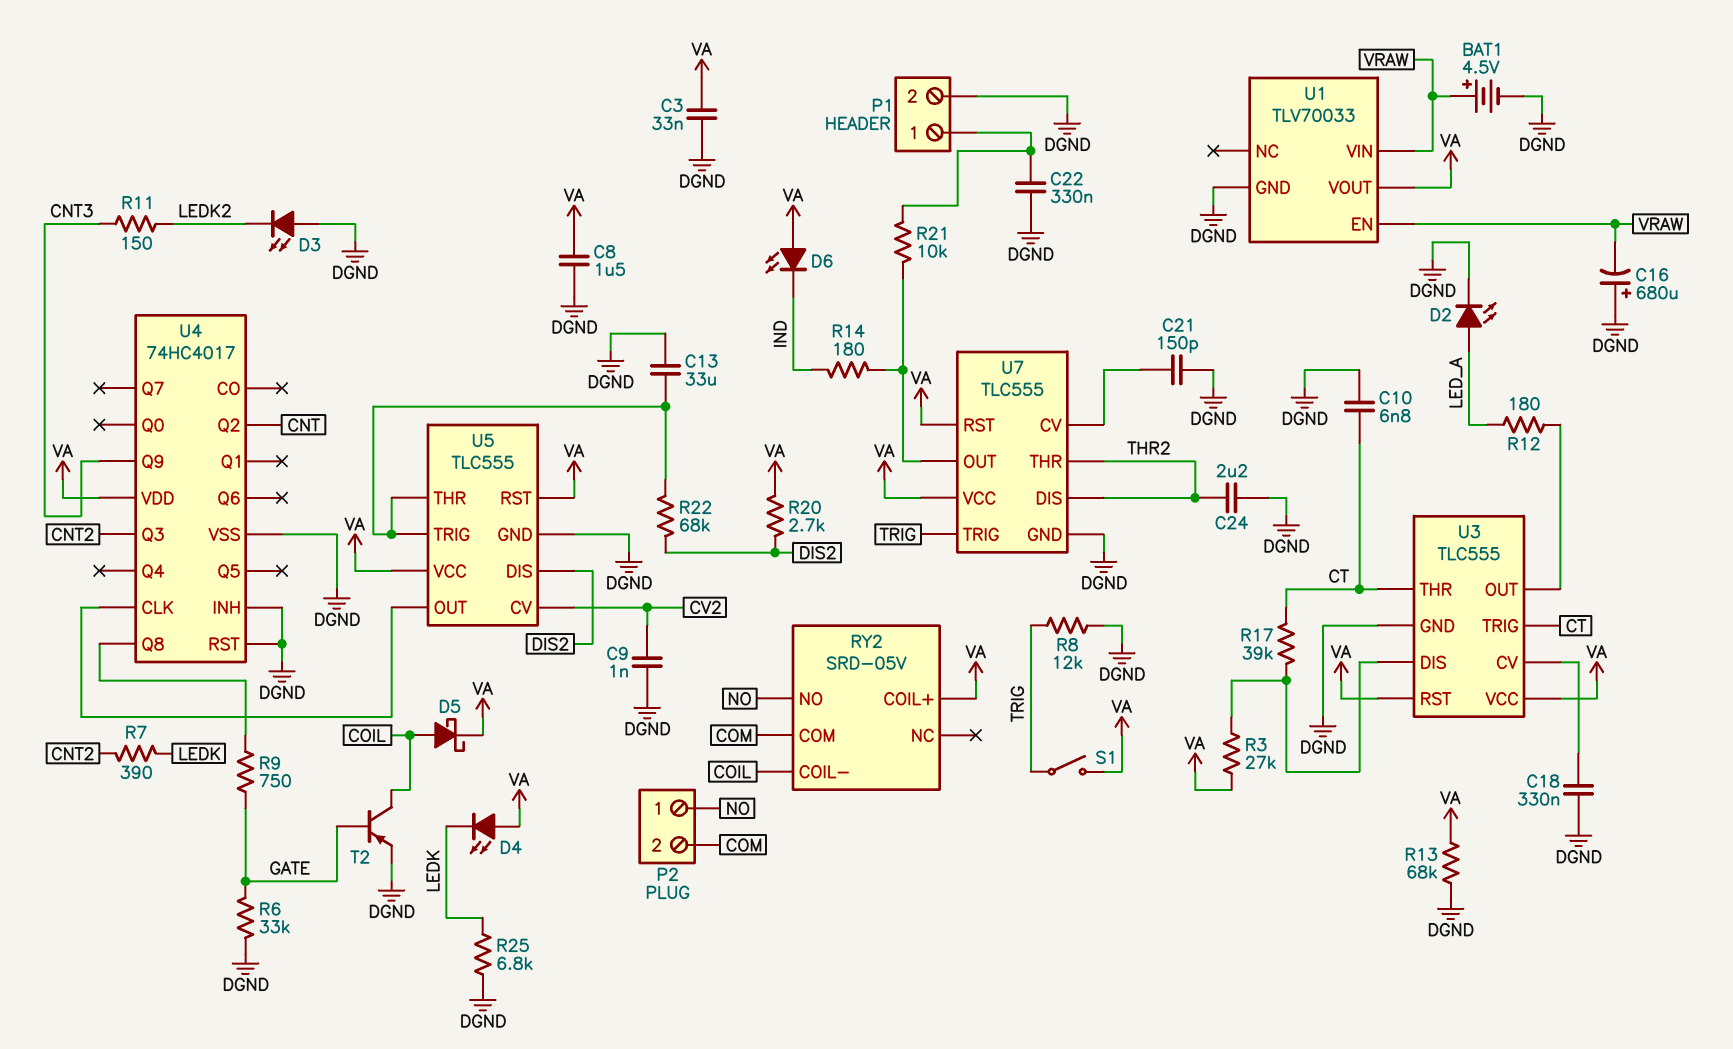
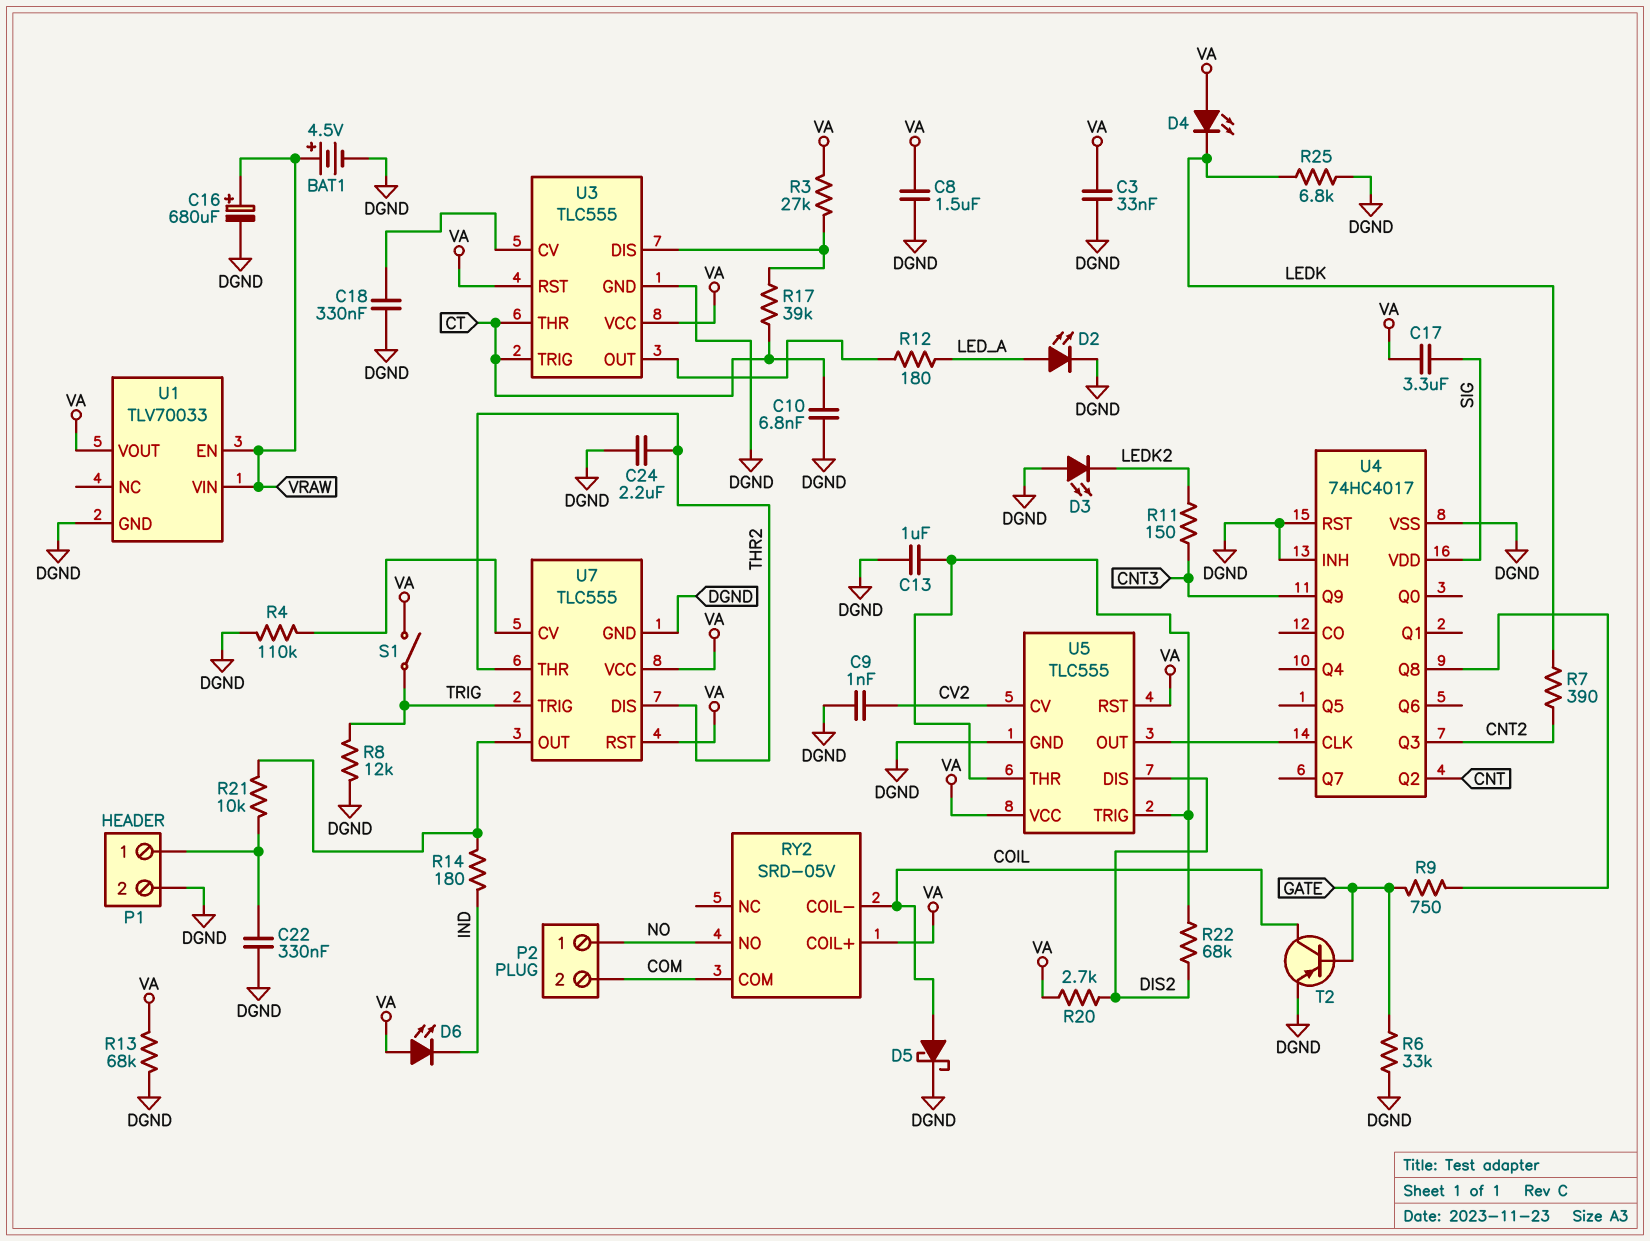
C13: 33uF (DGND, U5/THR) -> 1uF (DGND, U5/THR)
C16: 680uF (plus DGND, minus VRAW) -> 680uF (plus VRAW, minus DGND)
C17: none -> 3.3uF (SIG, VA)
C21: 150pF (DGND, U7/CV) -> none
D5: schottky (A COIL, K VA) -> schottky (A COIL, K DGND)
R4: none -> 110k (DGND, U7/CV)
U4 pin VDD: VA -> SIG

